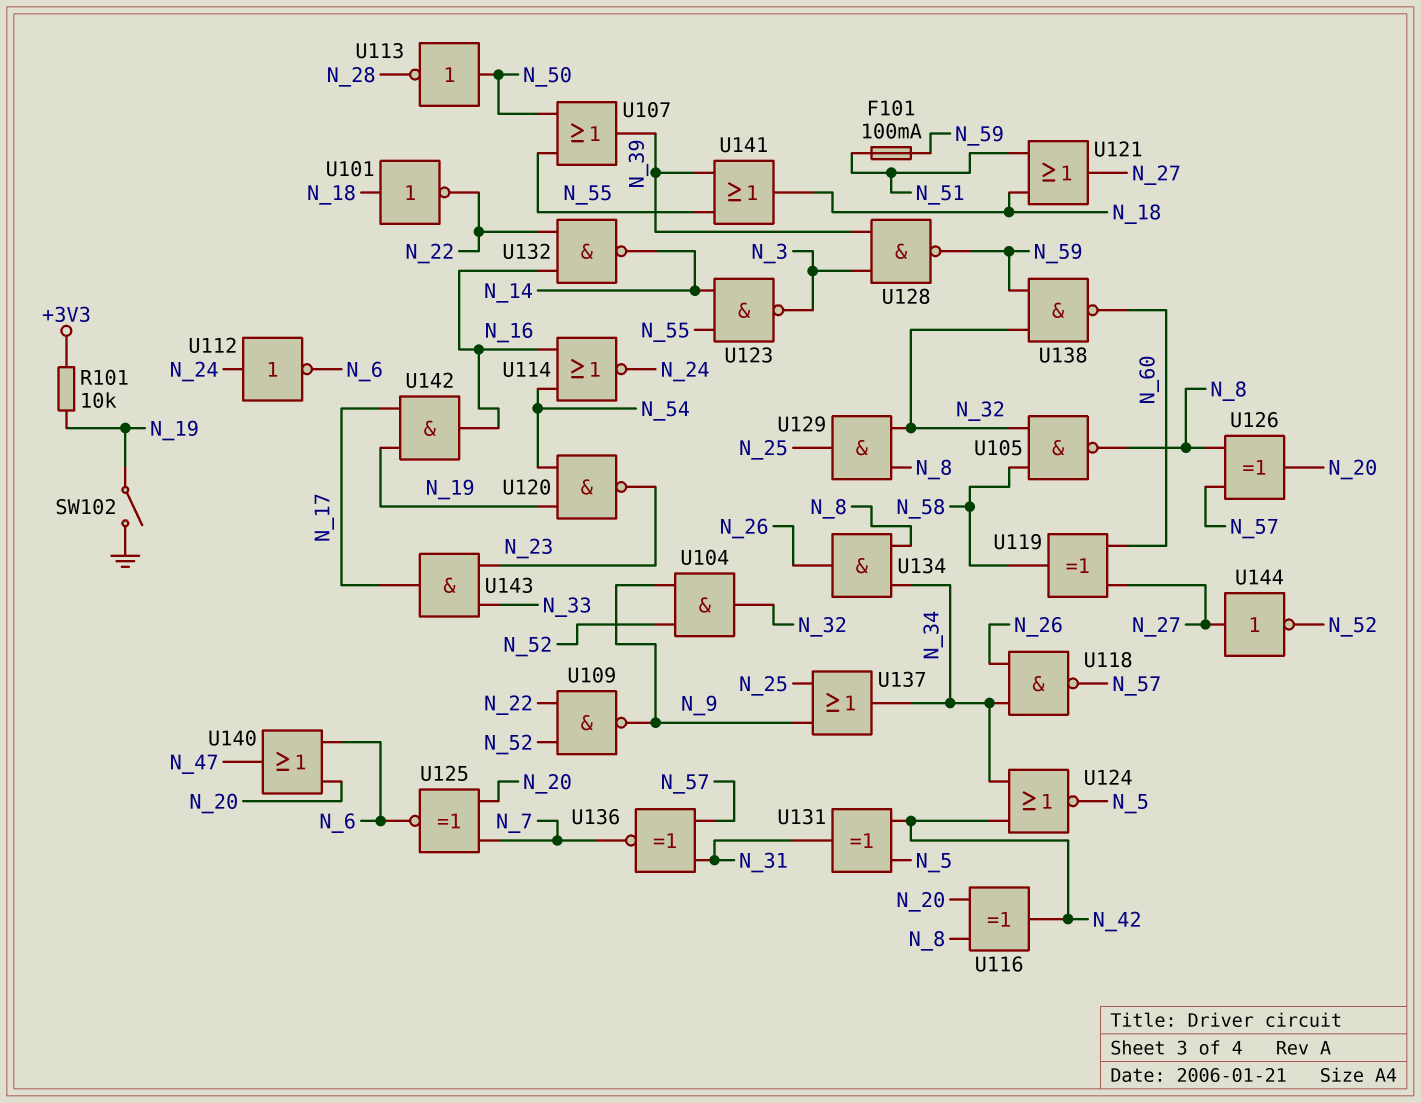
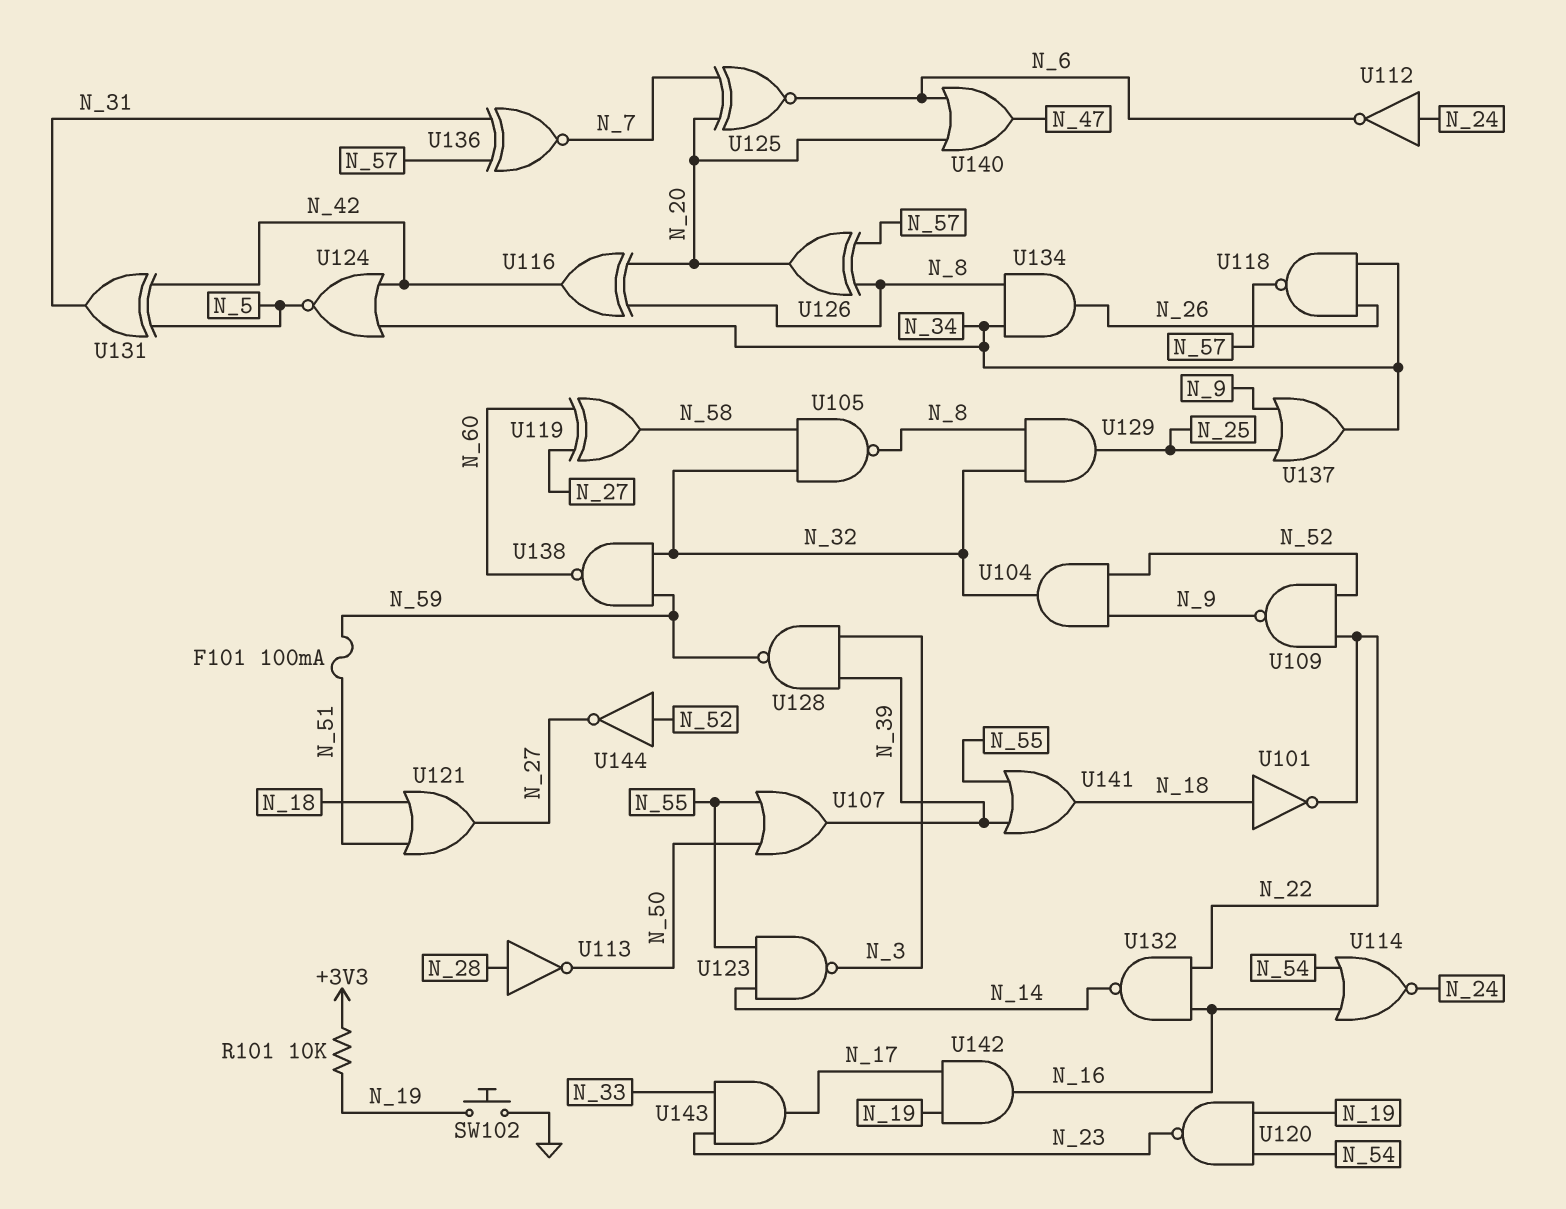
SW102: switch (GND, N_19) -> button (GND, N_19)
U113: NOT (in N_50, out N_28) -> NOT (in N_28, out N_50)
U144: NOT (in N_27, out N_52) -> NOT (in N_52, out N_27)

